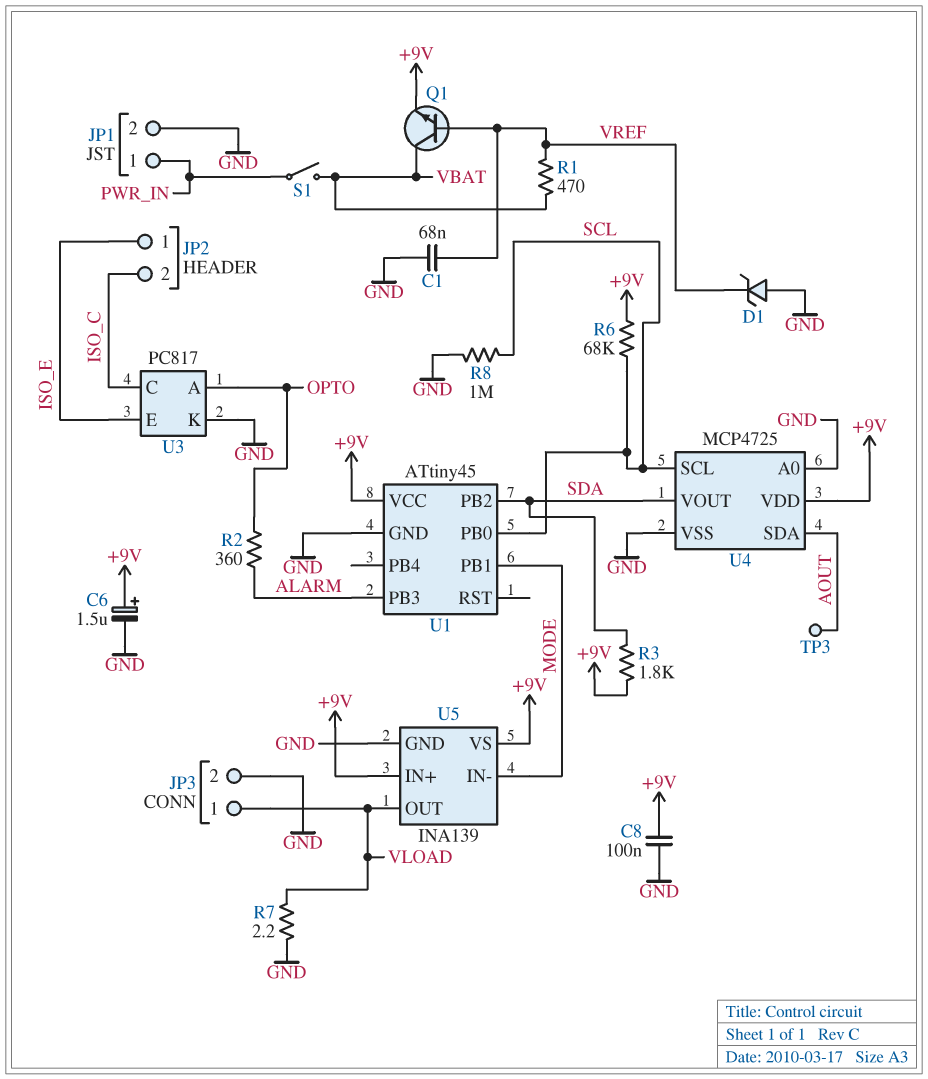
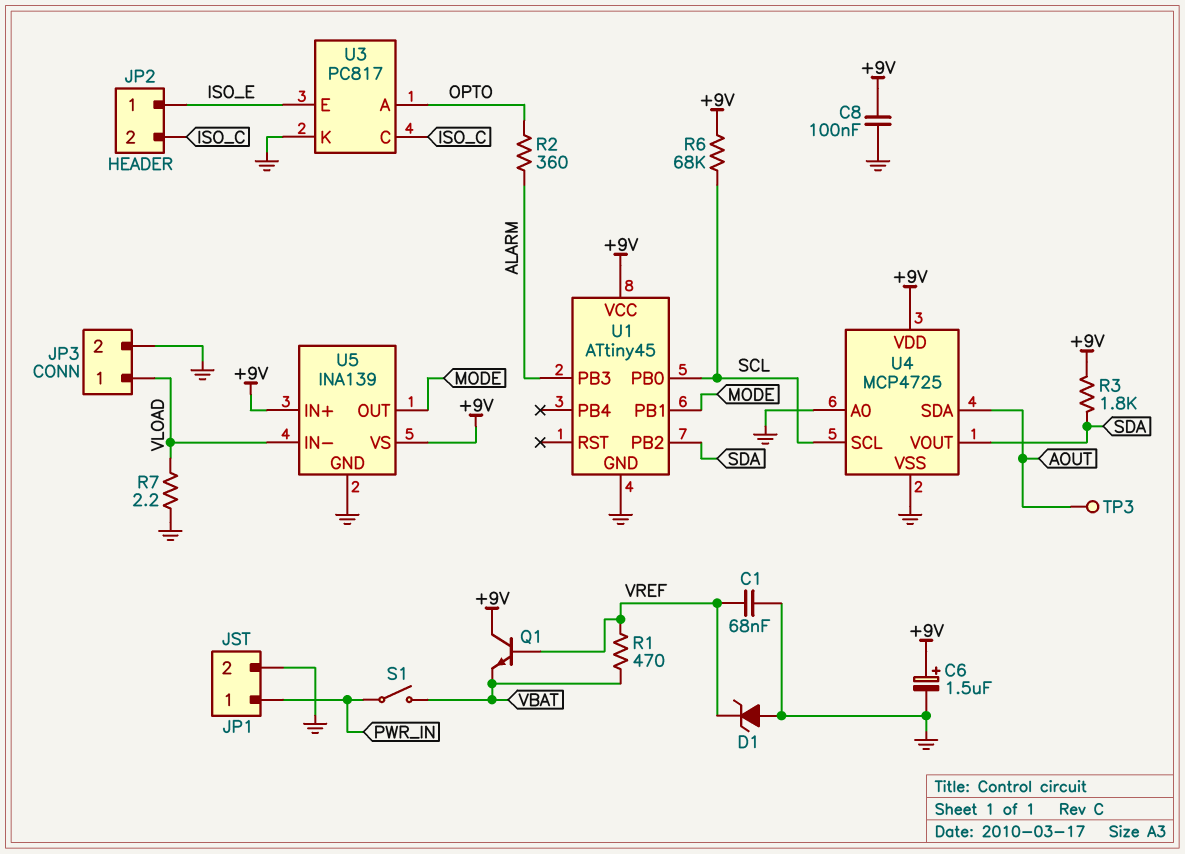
Q1: NPN (B VREF, C VBAT, E +9V) -> NPN (B VREF, C +9V, E VBAT)
R8: 1M (GND, SCL) -> none
U5 pin IN-: MODE -> VLOAD
U5 pin OUT: VLOAD -> MODE

